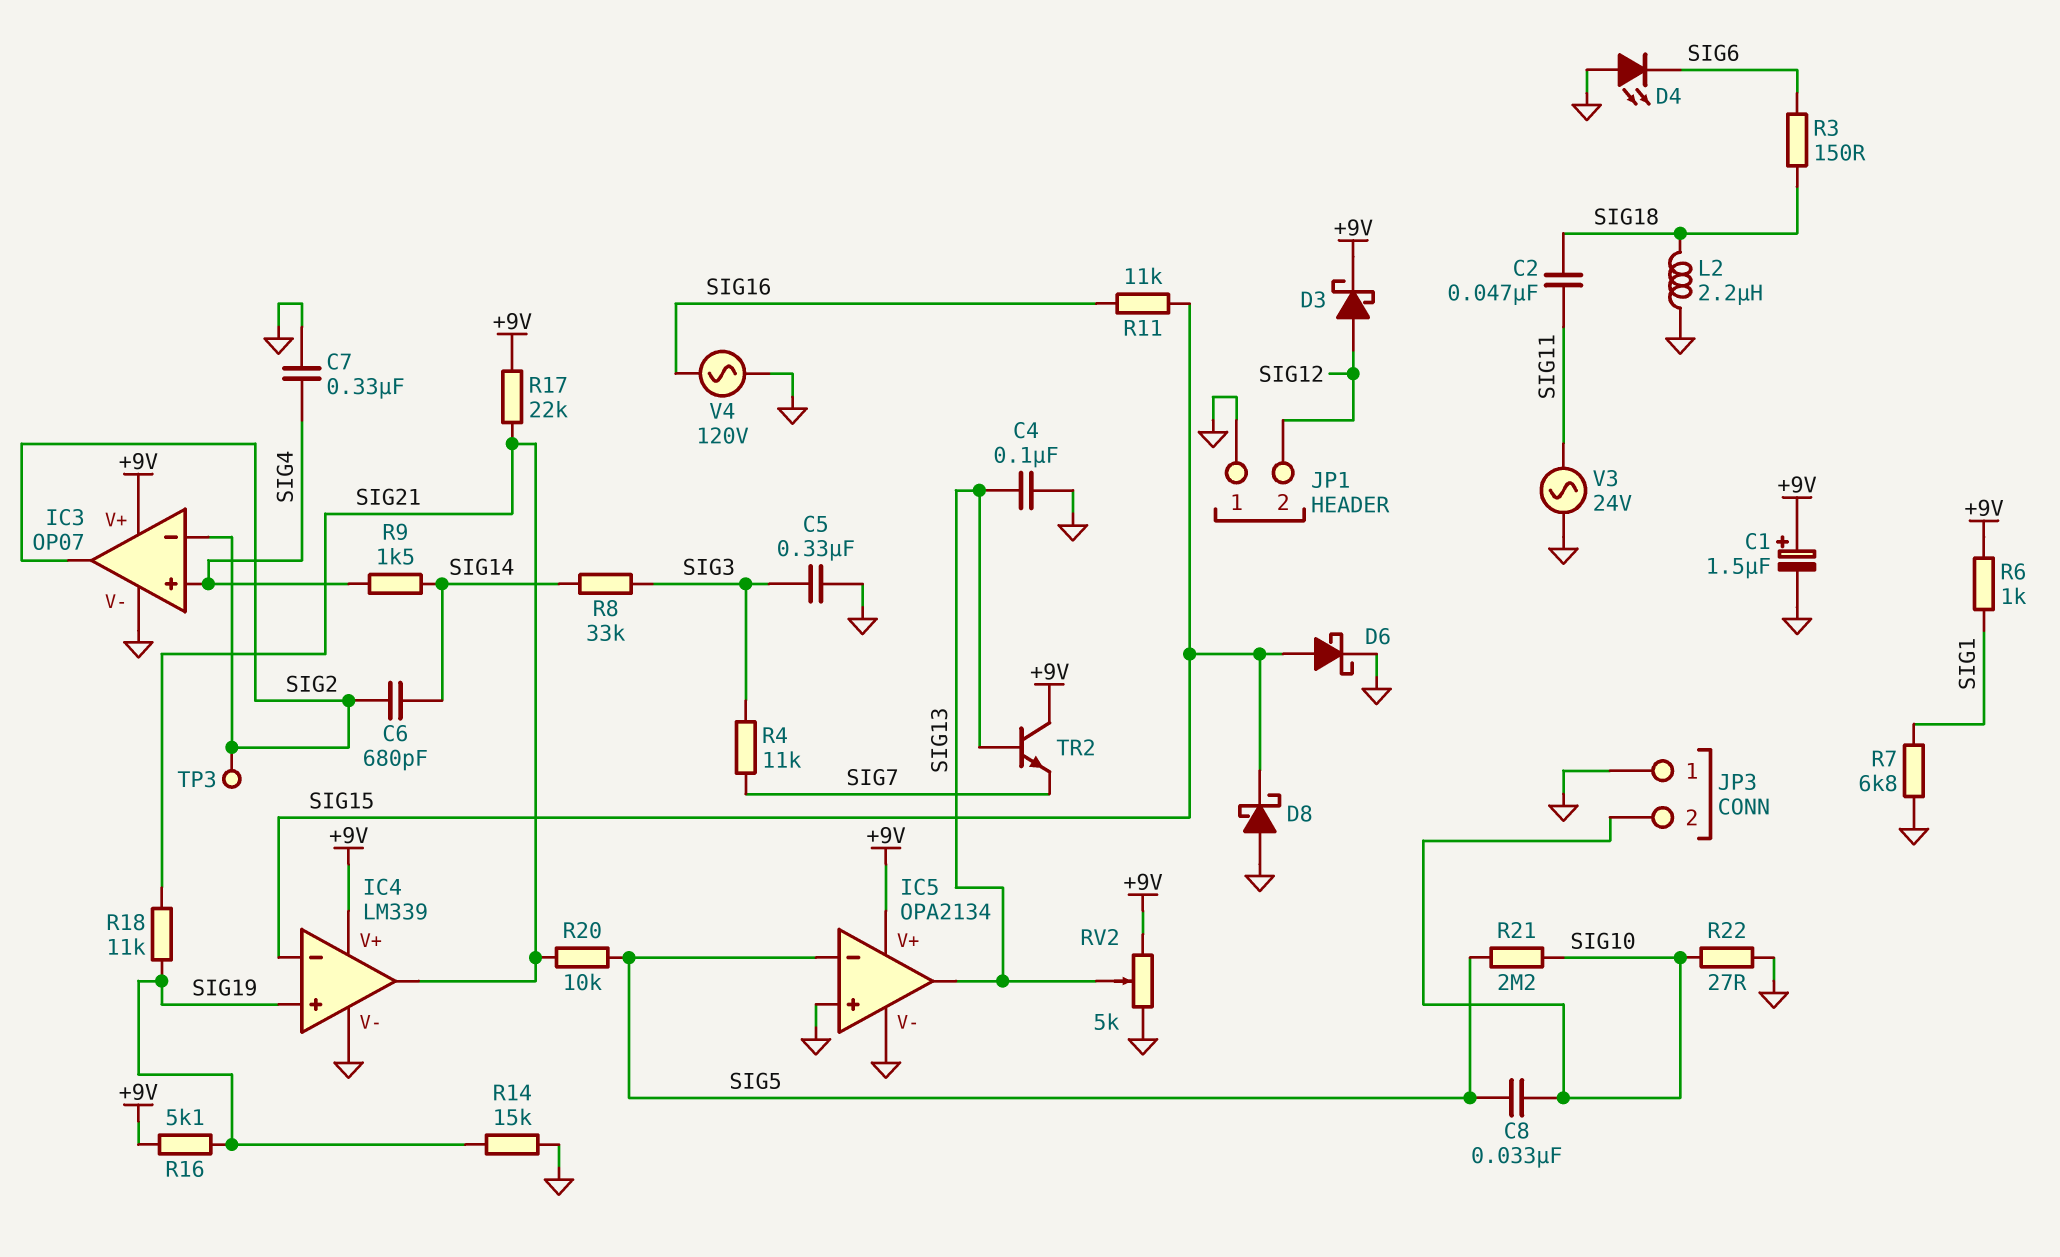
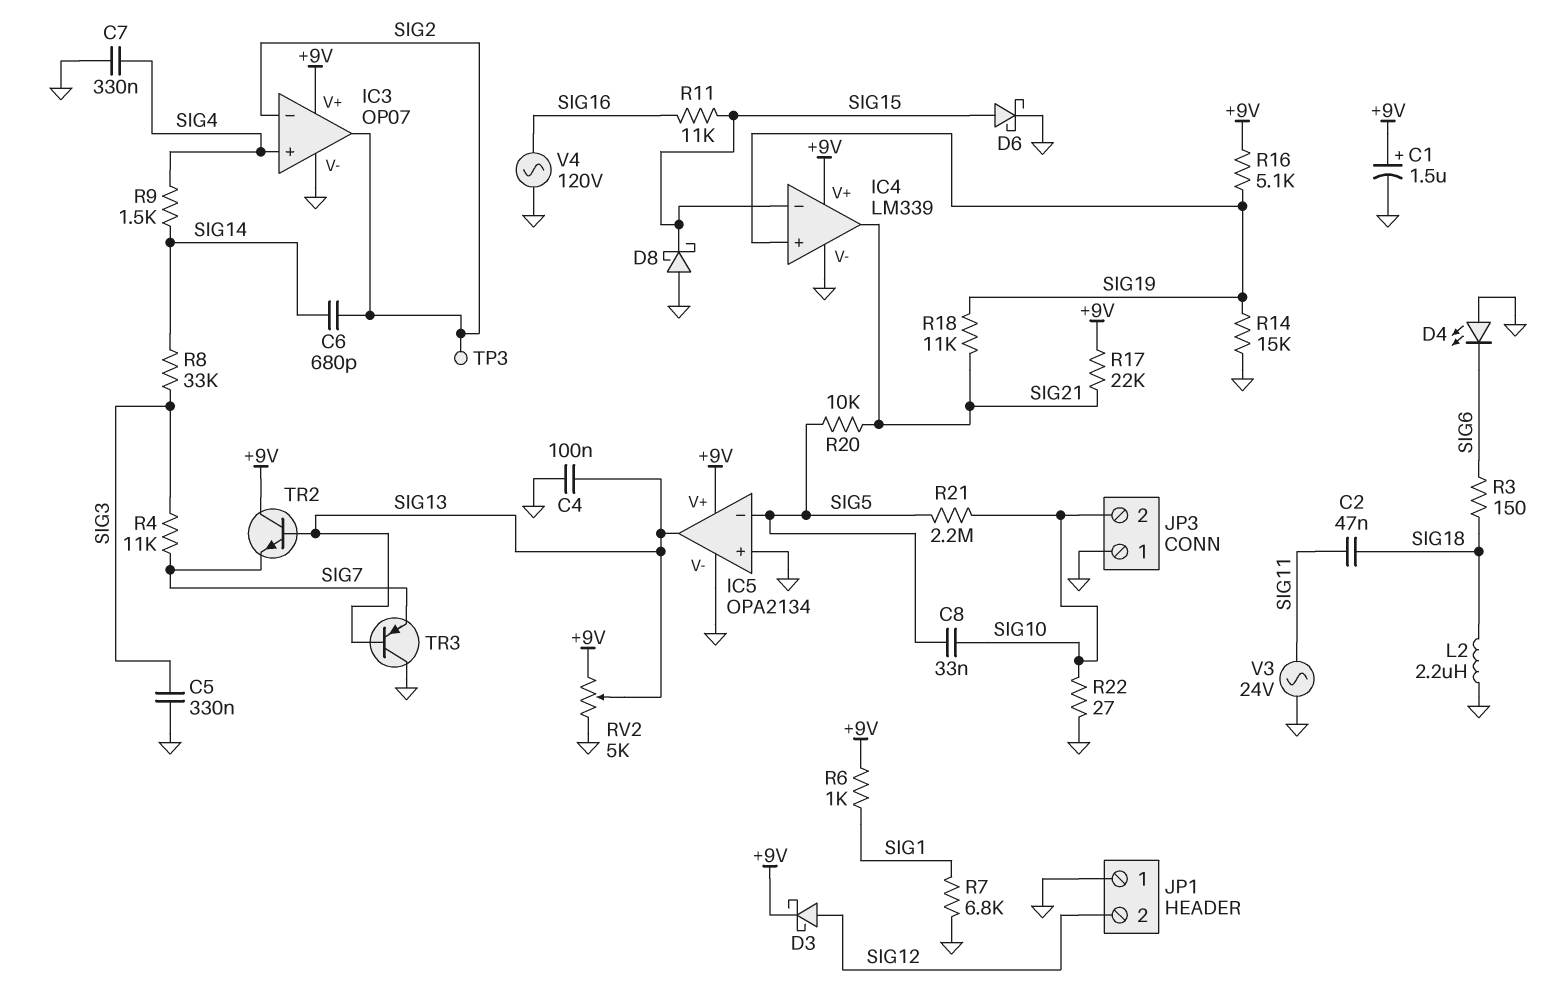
TR3: none -> PNP (B SIG13, C GND, E SIG7)

